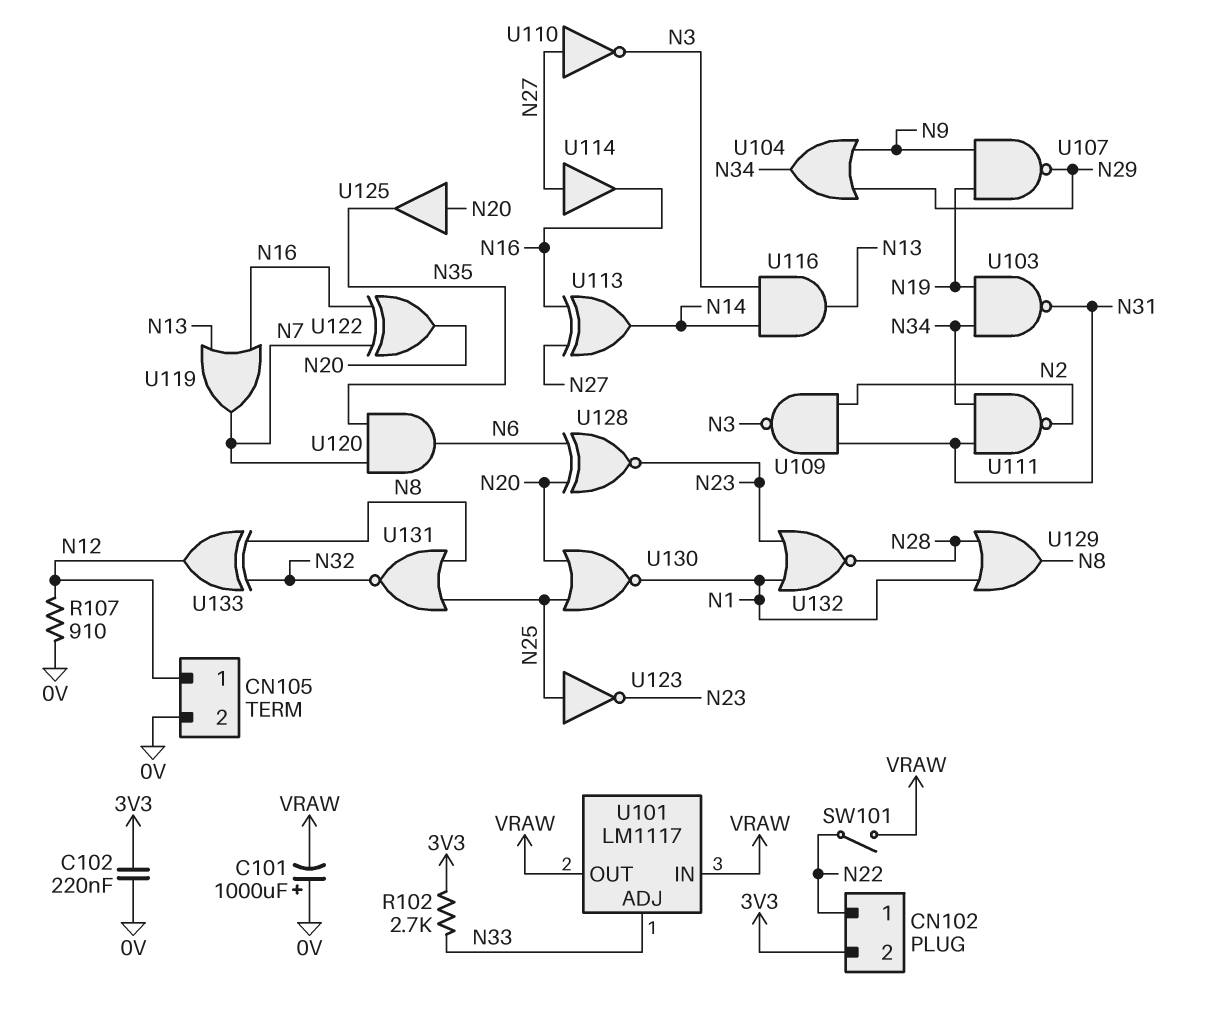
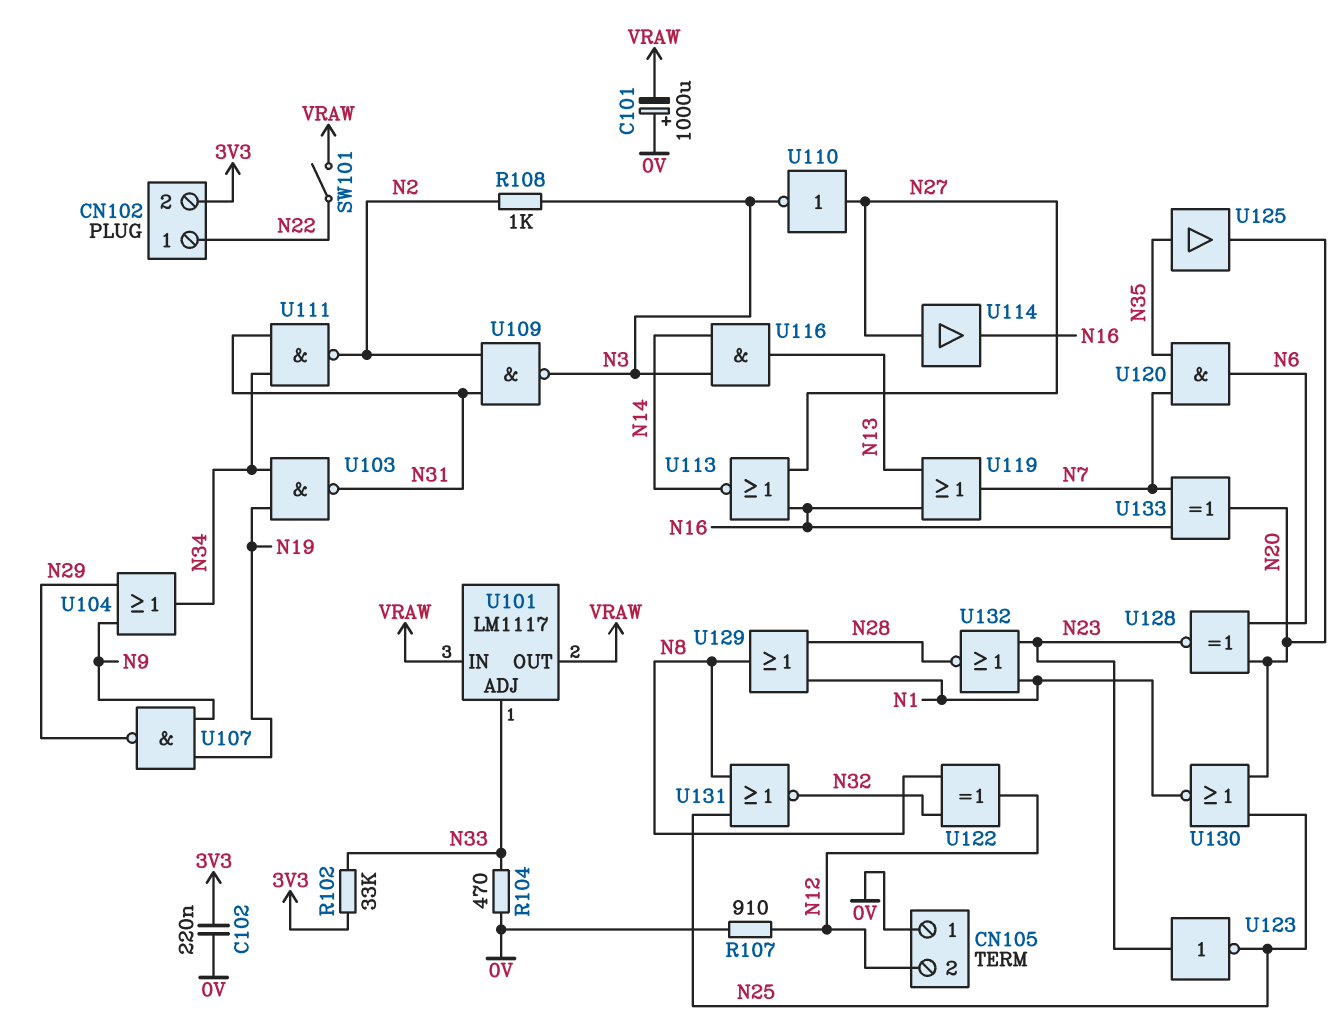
CN105 pin 1: N12 -> 0V
CN105 pin 2: 0V -> N12
R102: 2.7k (3V3, N33) -> 33k (3V3, N33)
R104: none -> 470 (0V, N33)
R108: none -> 1k (N2, N3)
U113: XOR (in N16, in N27, out N14) -> NOR (in N16, in N27, out N14)
U122: XOR (in N7, in N16, out N20) -> XOR (in N8, in N32, out N12)
U123: NOT (in N25, out N23) -> NOT (in N23, out N25)
U125: buffer (in N20, out N35) -> buffer (in N35, out N20)
U133: XOR (in N8, in N32, out N12) -> XOR (in N7, in N16, out N20)

